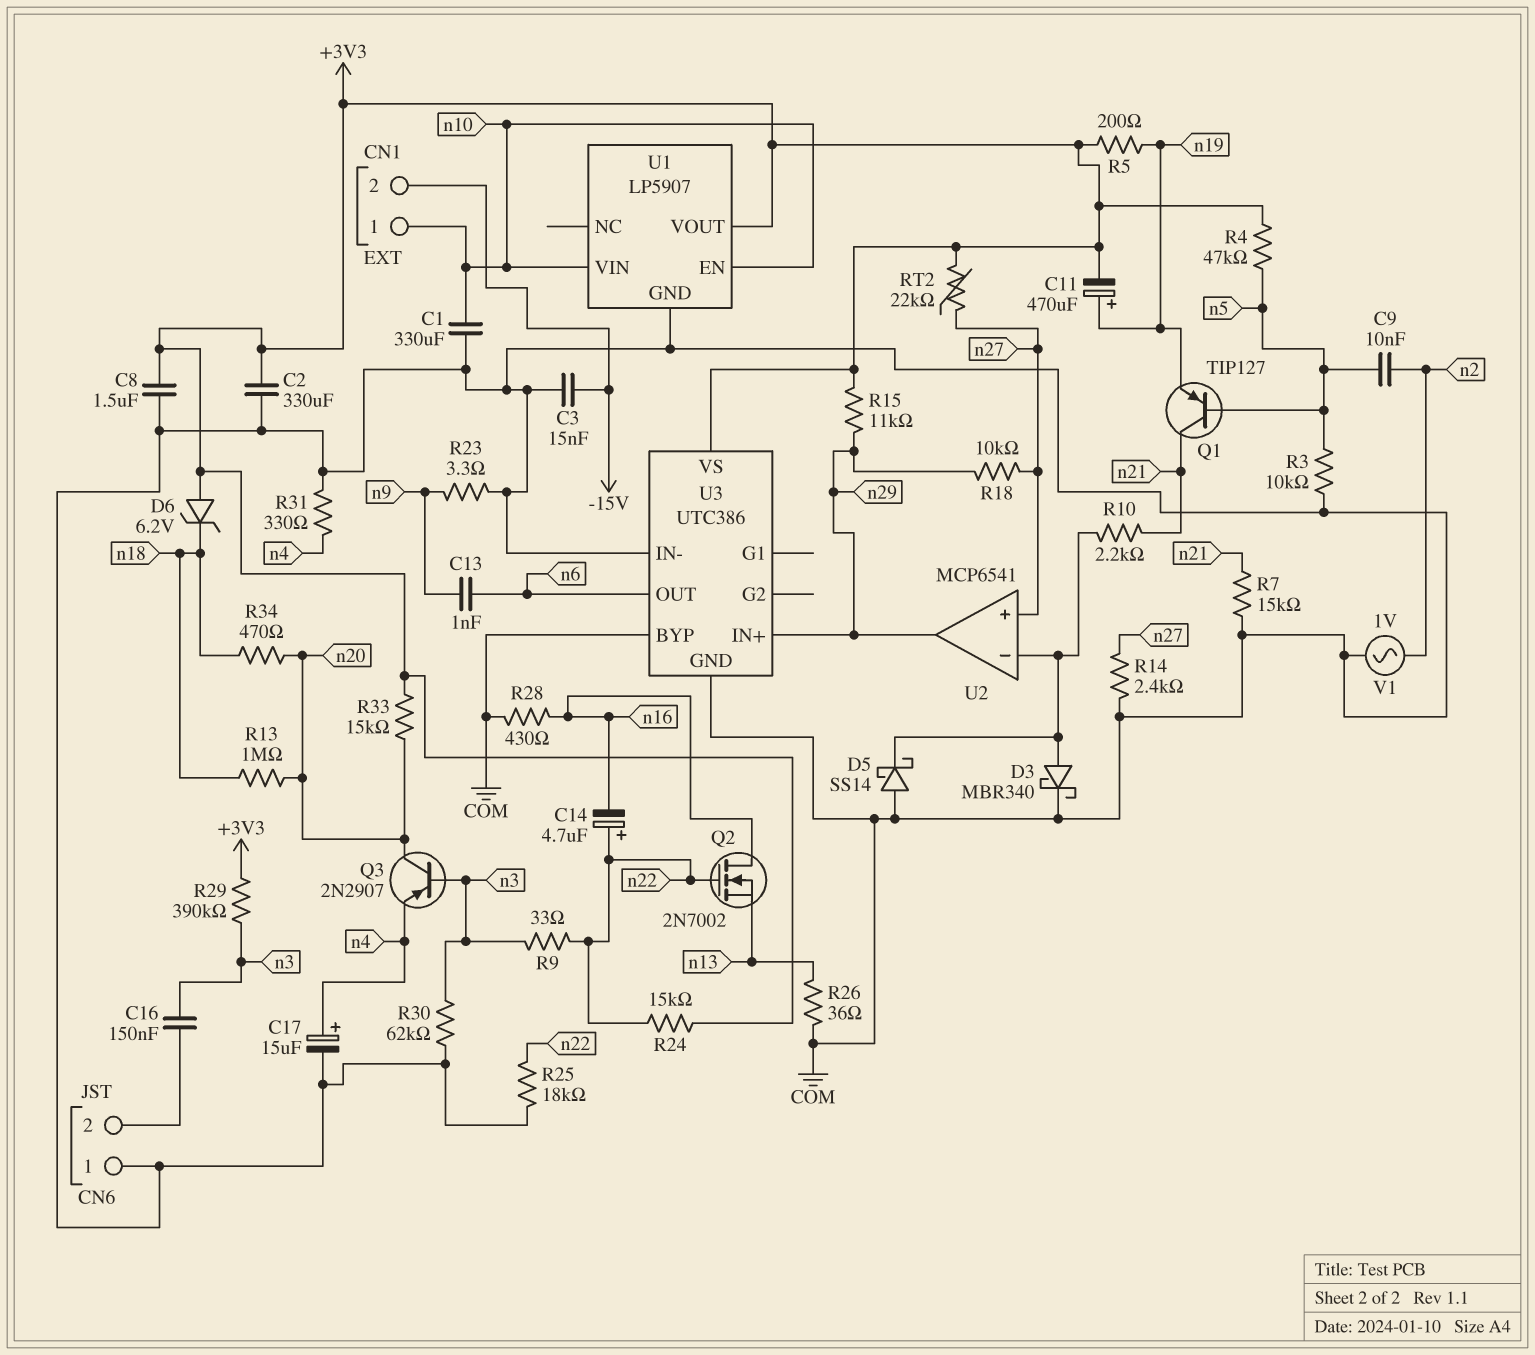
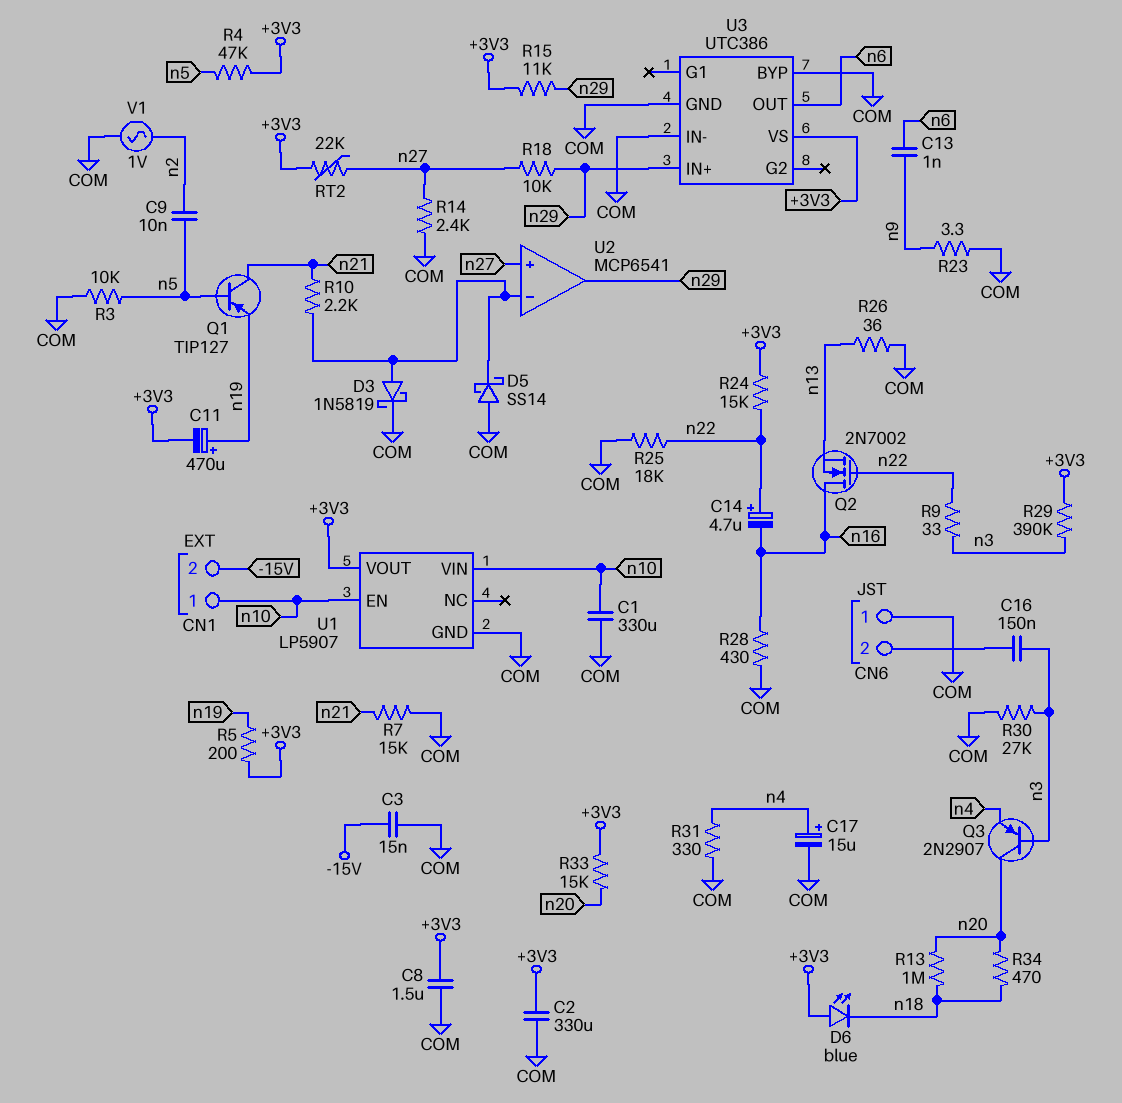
D3: schottky MBR340 (A U2/in-, K COM) -> schottky 1N5819 (A U2/in-, K COM)
D6: zener 6.2V (A +3V3, K n18) -> LED blue (A +3V3, K n18)
R30: 62k (COM, n3) -> 27k (COM, n3)

